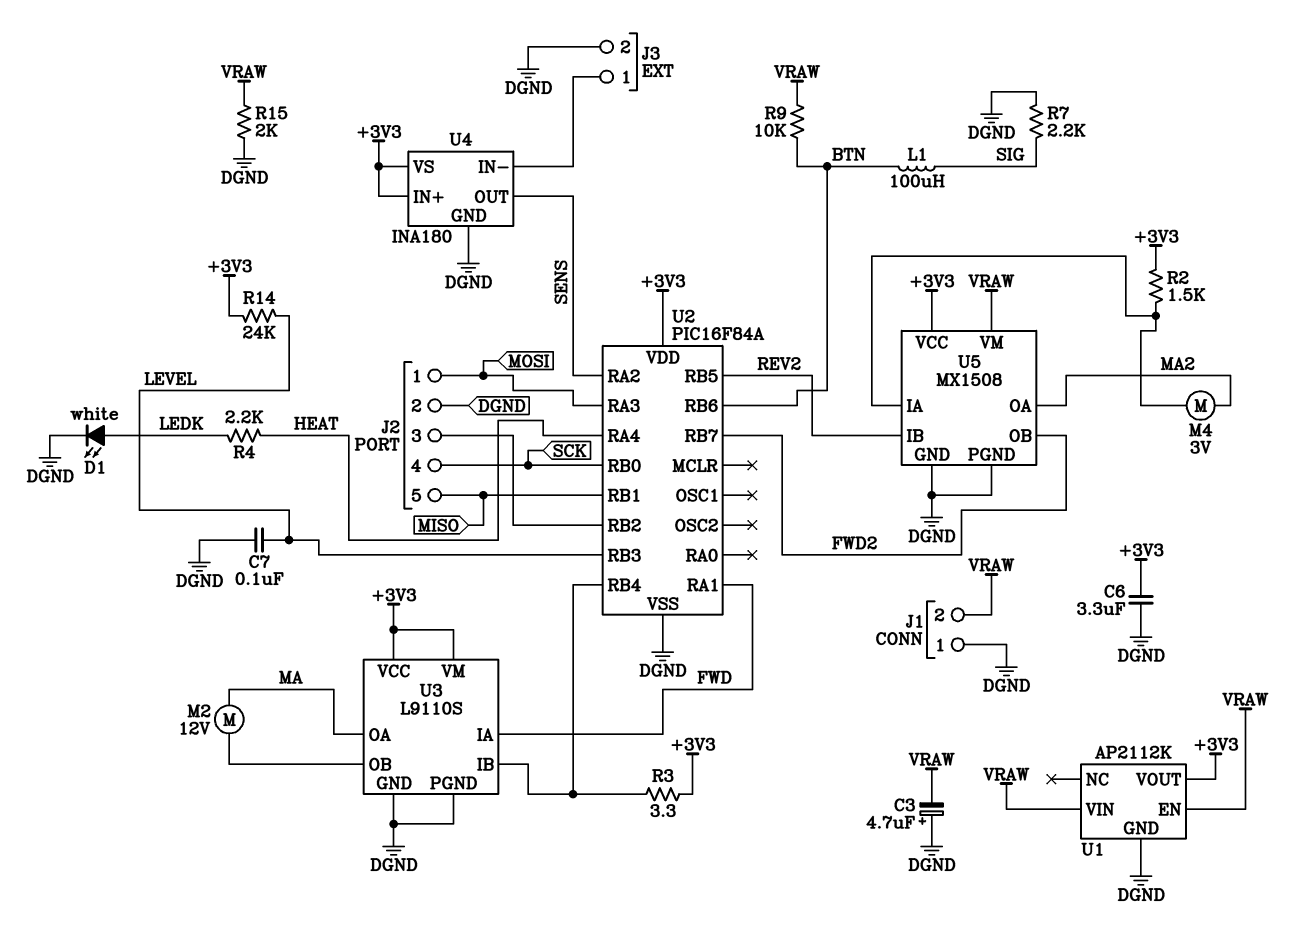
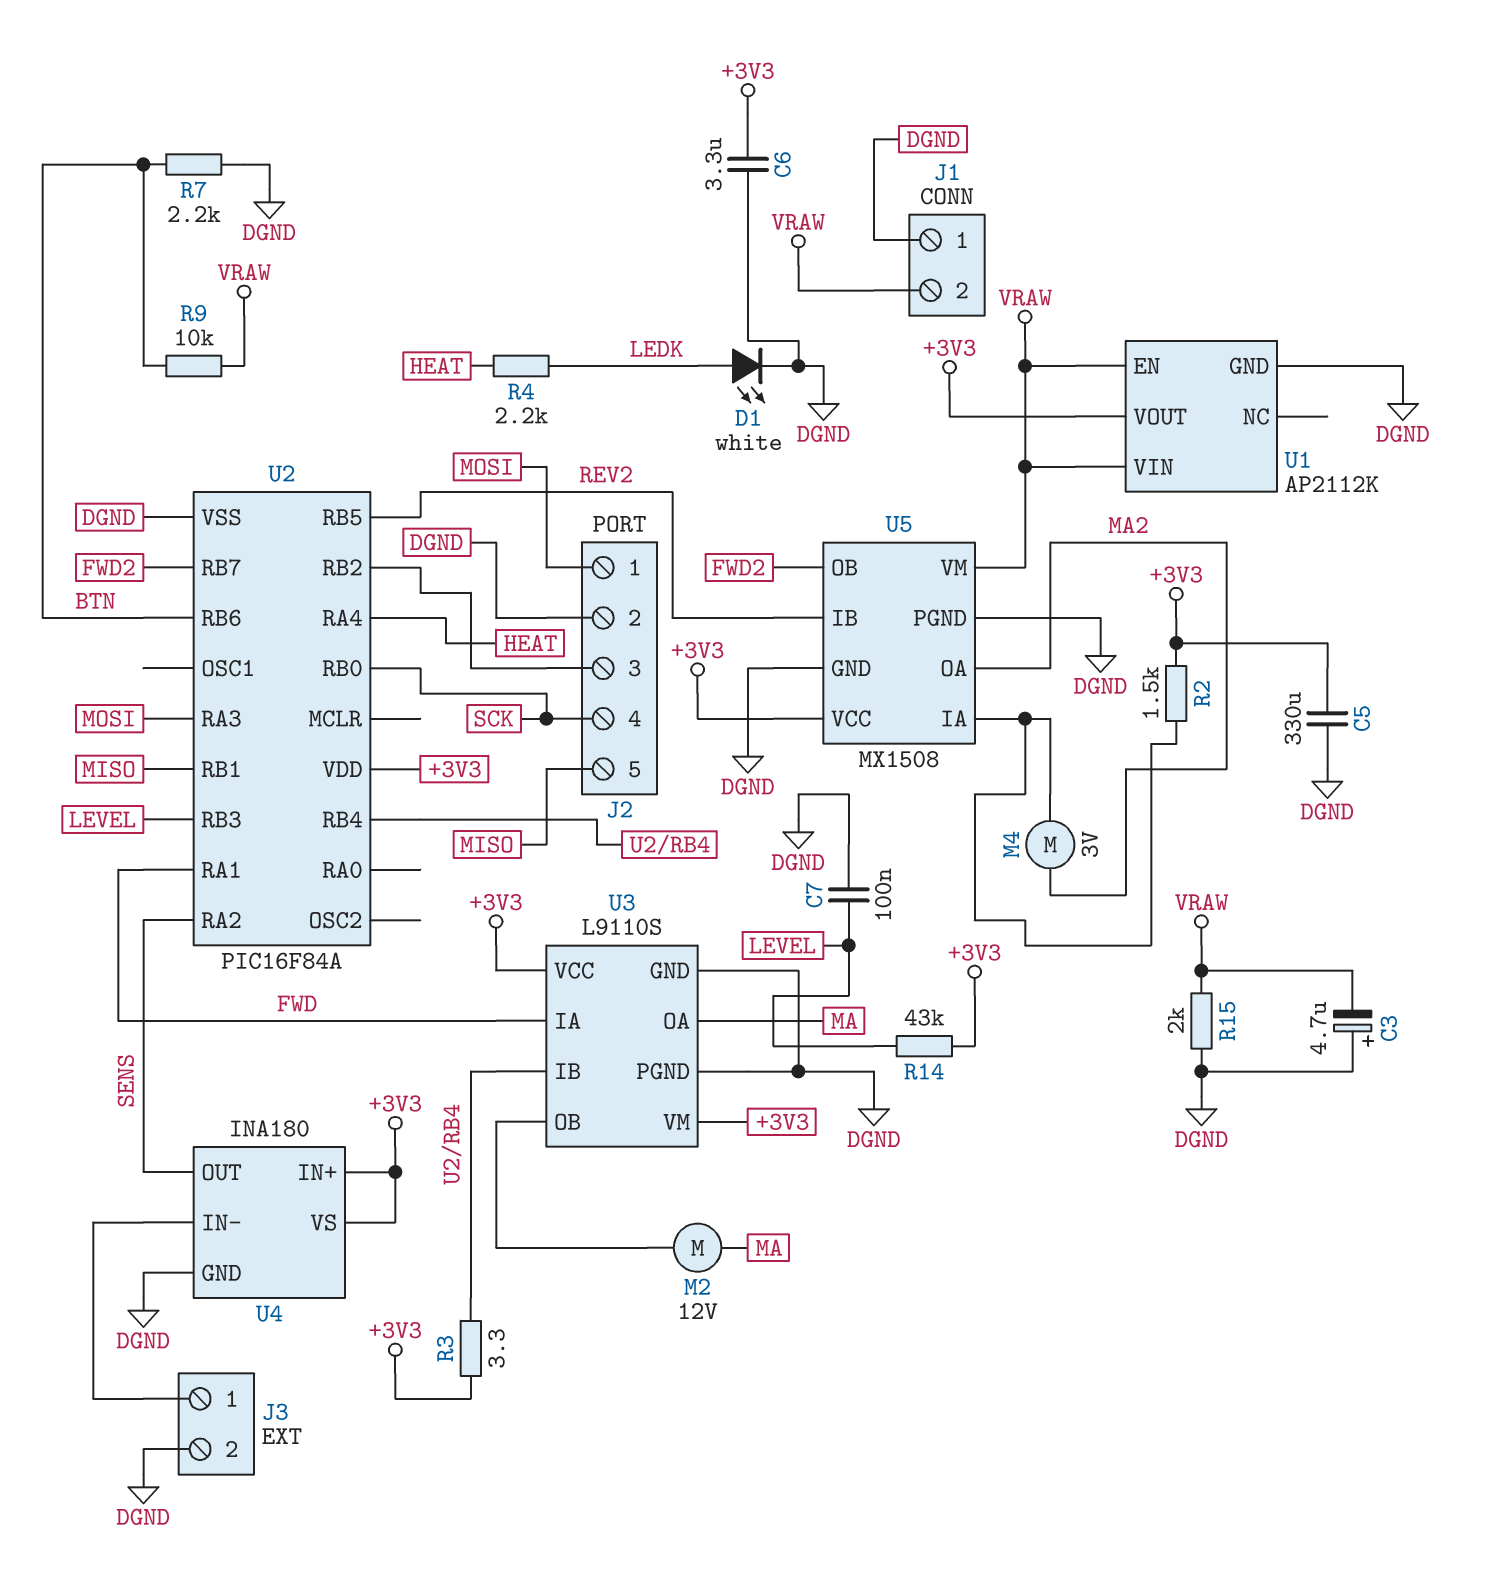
C5: none -> 330uF (+3V3, DGND)
L1: 100uH (BTN, SIG) -> none
R7: 2.2k (DGND, SIG) -> 2.2k (BTN, DGND)
R14: 24k (+3V3, LEVEL) -> 43k (+3V3, LEVEL)

